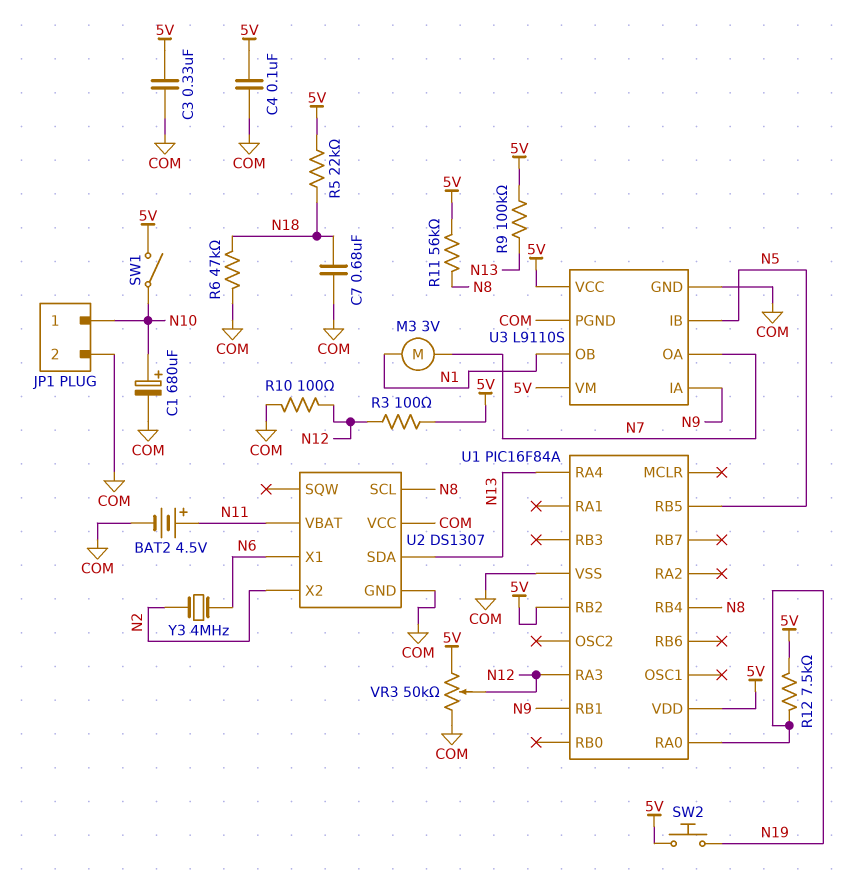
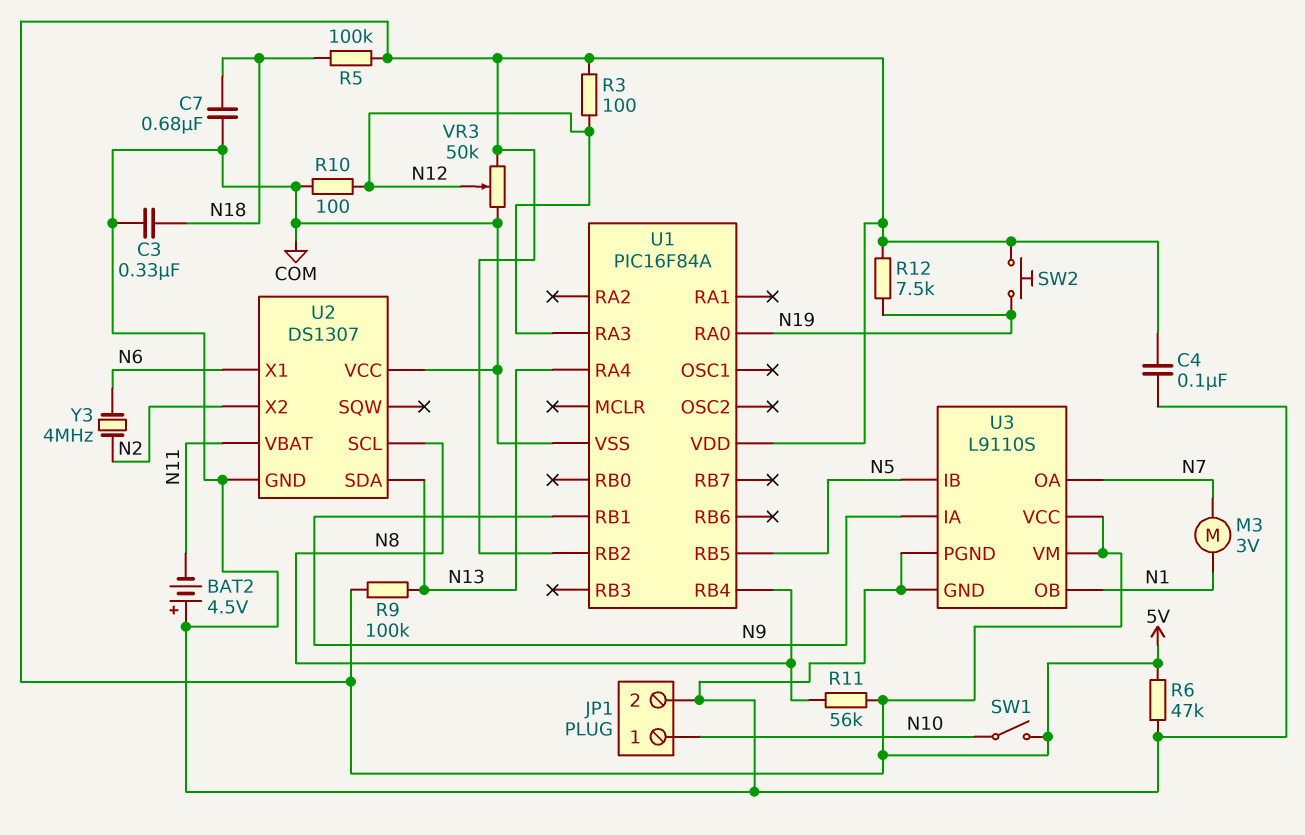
BAT2: 4.5V (plus N11, minus COM) -> 4.5V (plus COM, minus N11)
C1: 680uF (plus N10, minus COM) -> none
C3: 330nF (5V, COM) -> 330nF (COM, N18)
R5: 22k (5V, N18) -> 100k (5V, N18)
R6: 47k (COM, N18) -> 47k (5V, COM)

